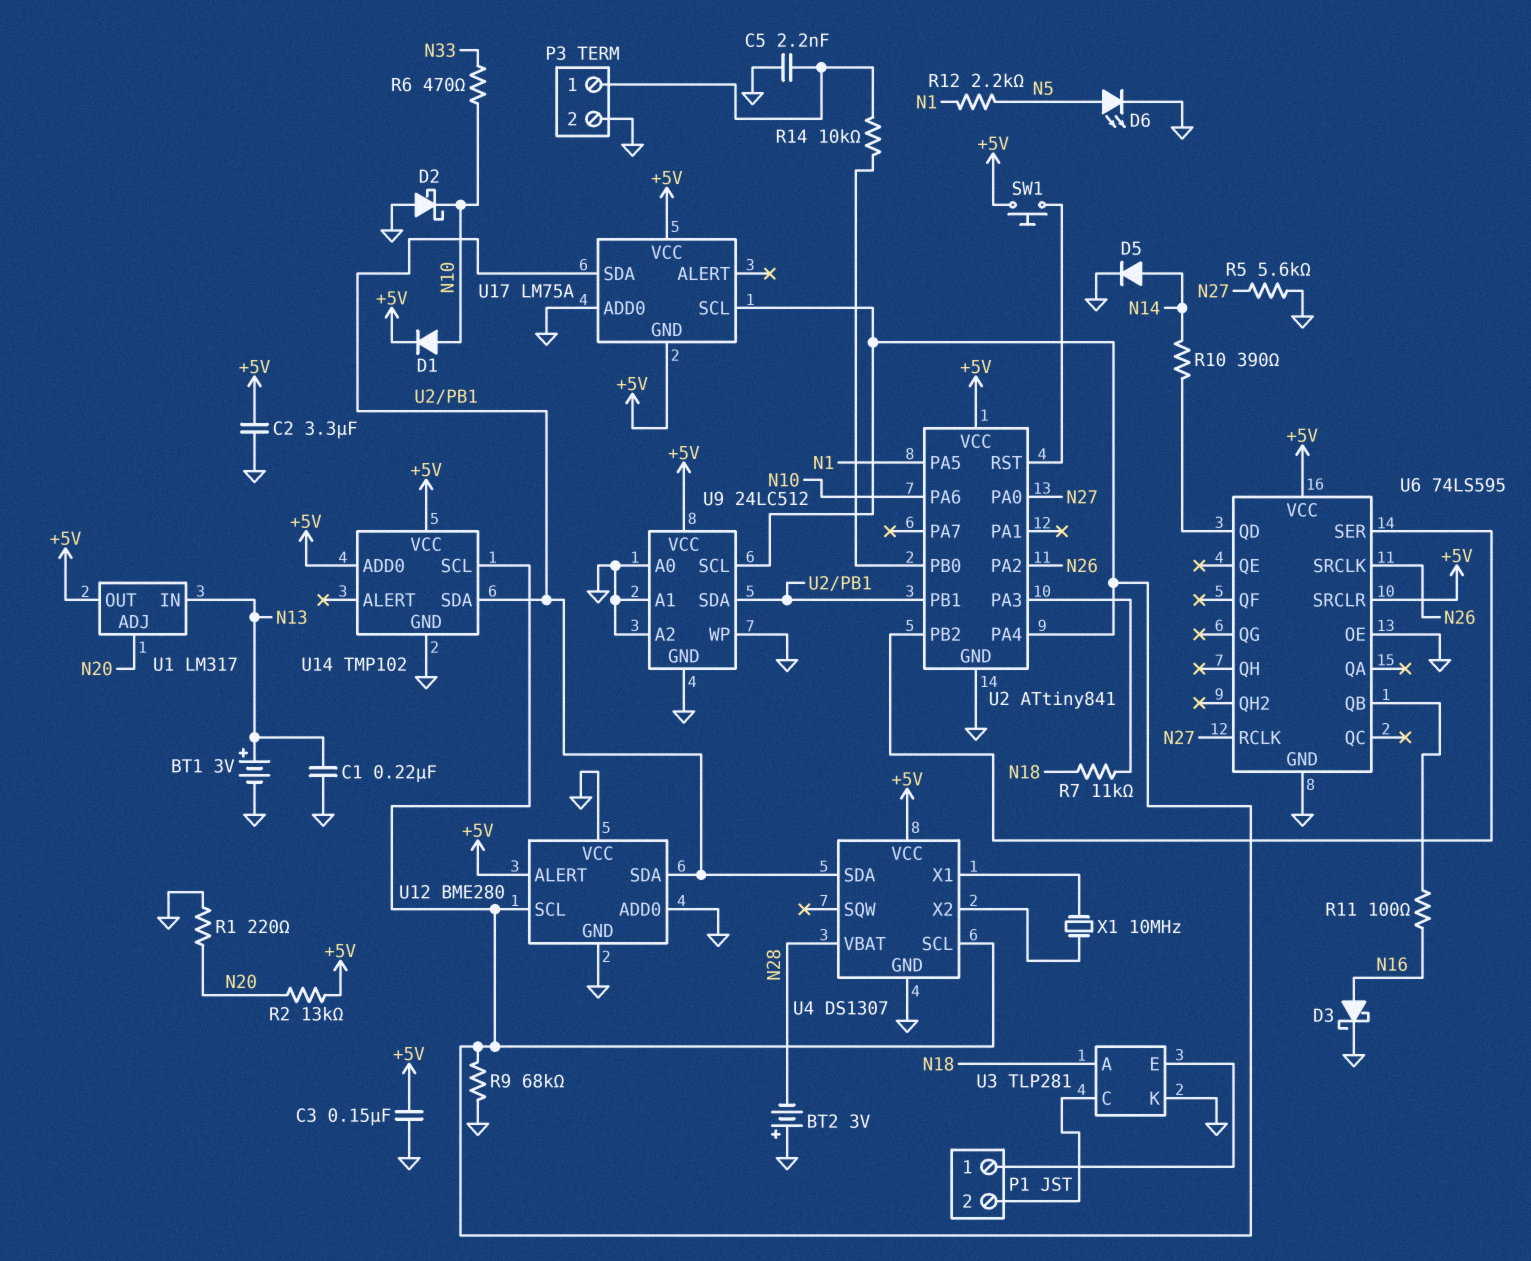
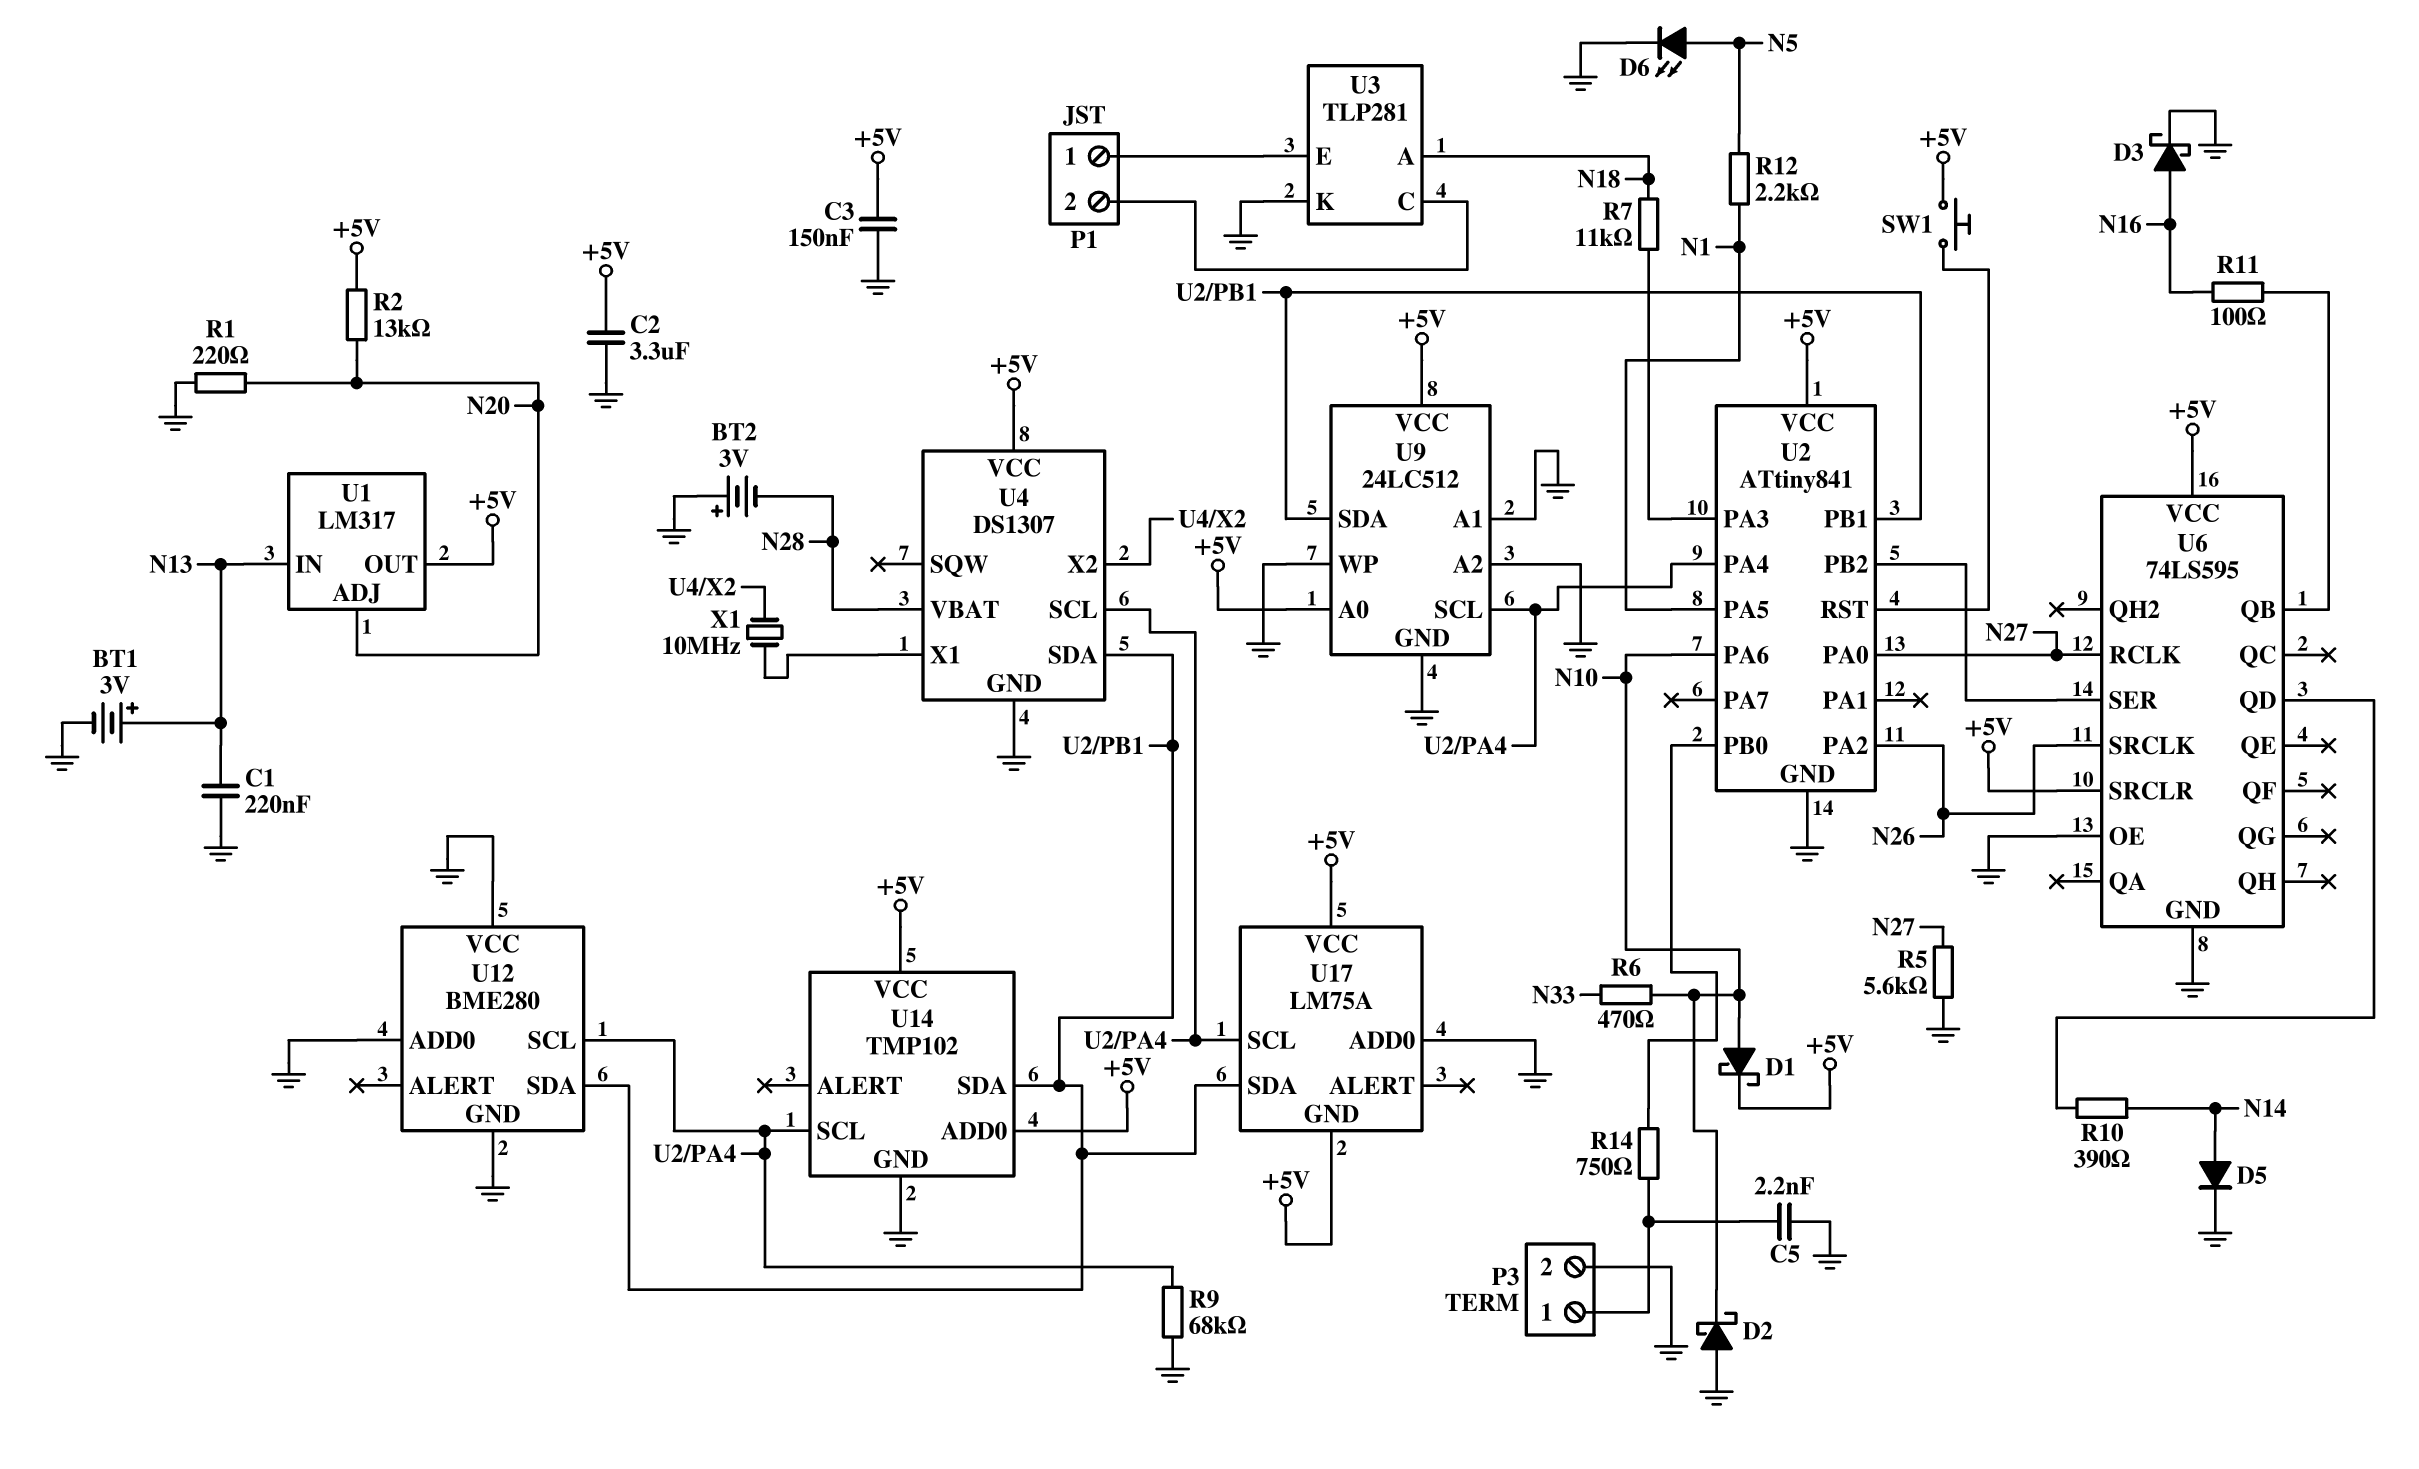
D1: diode (A N10, K +5V) -> schottky (A N10, K +5V)
R14: 10k (P3/1, U2/PB0) -> 750 (P3/1, U2/PB0)
U9 pin A0: GND -> +5V
U12 pin ALERT: +5V -> none

